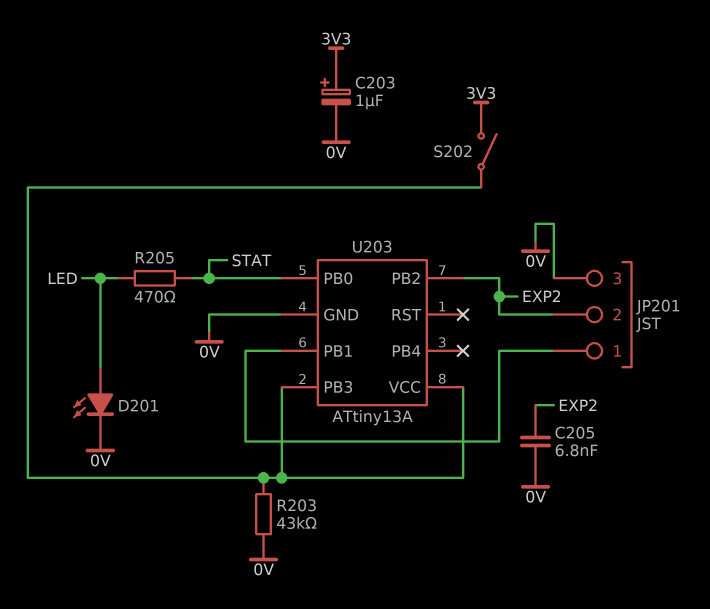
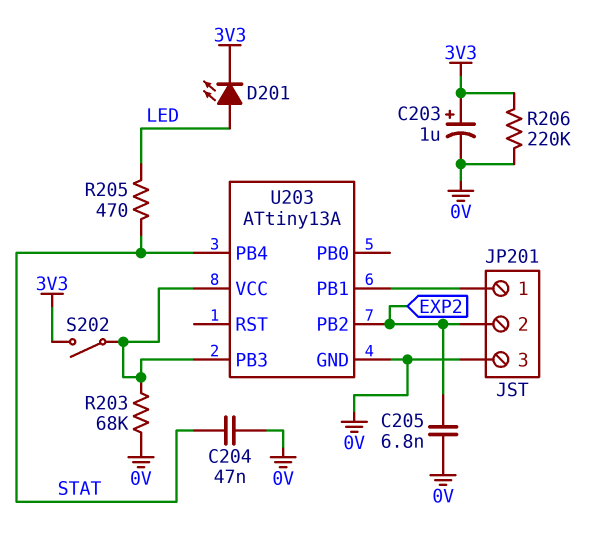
C204: none -> 47nF (0V, STAT)
D201: LED (A LED, K 0V) -> LED (A LED, K 3V3)
R203: 43k (0V, U203/PB3) -> 68k (0V, U203/PB3)
R206: none -> 220k (0V, 3V3)
U203 pin PB0: STAT -> none
U203 pin PB4: none -> STAT

